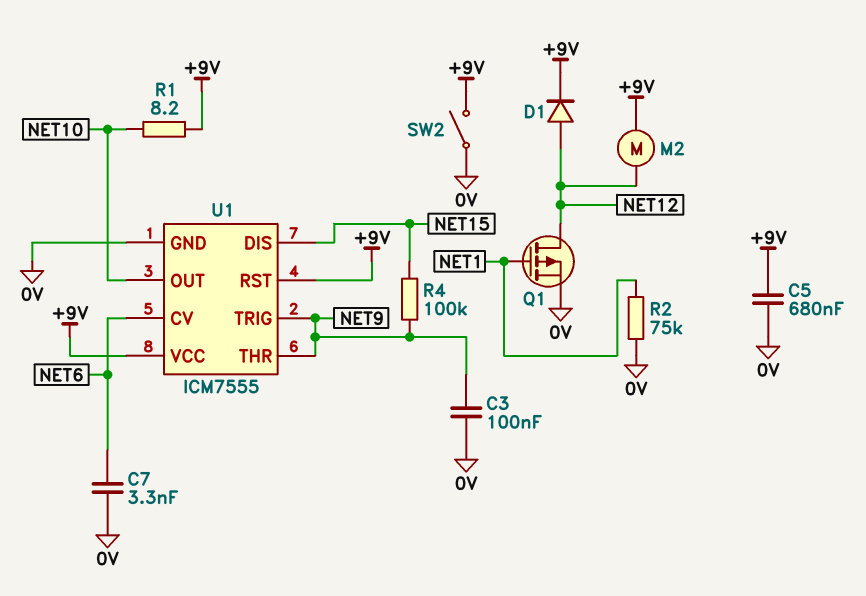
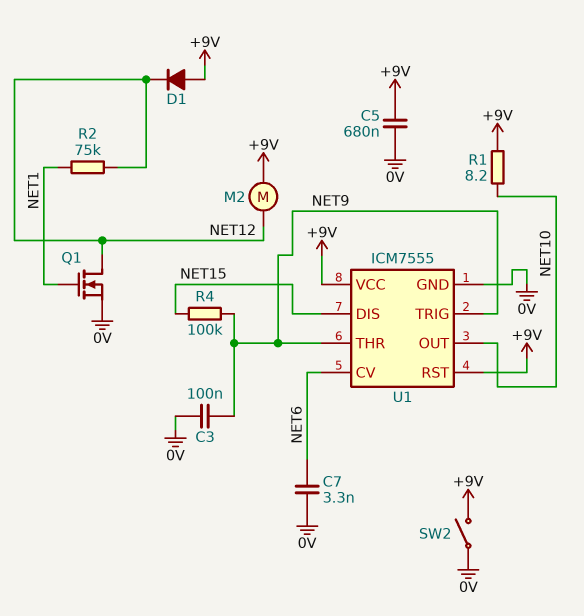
D1: diode (A NET12, K +9V) -> diode (A +9V, K NET12)
Q1: PMOS (G NET1, D NET12, S 0V) -> NMOS (G NET1, D NET12, S 0V)
R2: 75k (0V, NET1) -> 75k (NET1, NET12)

